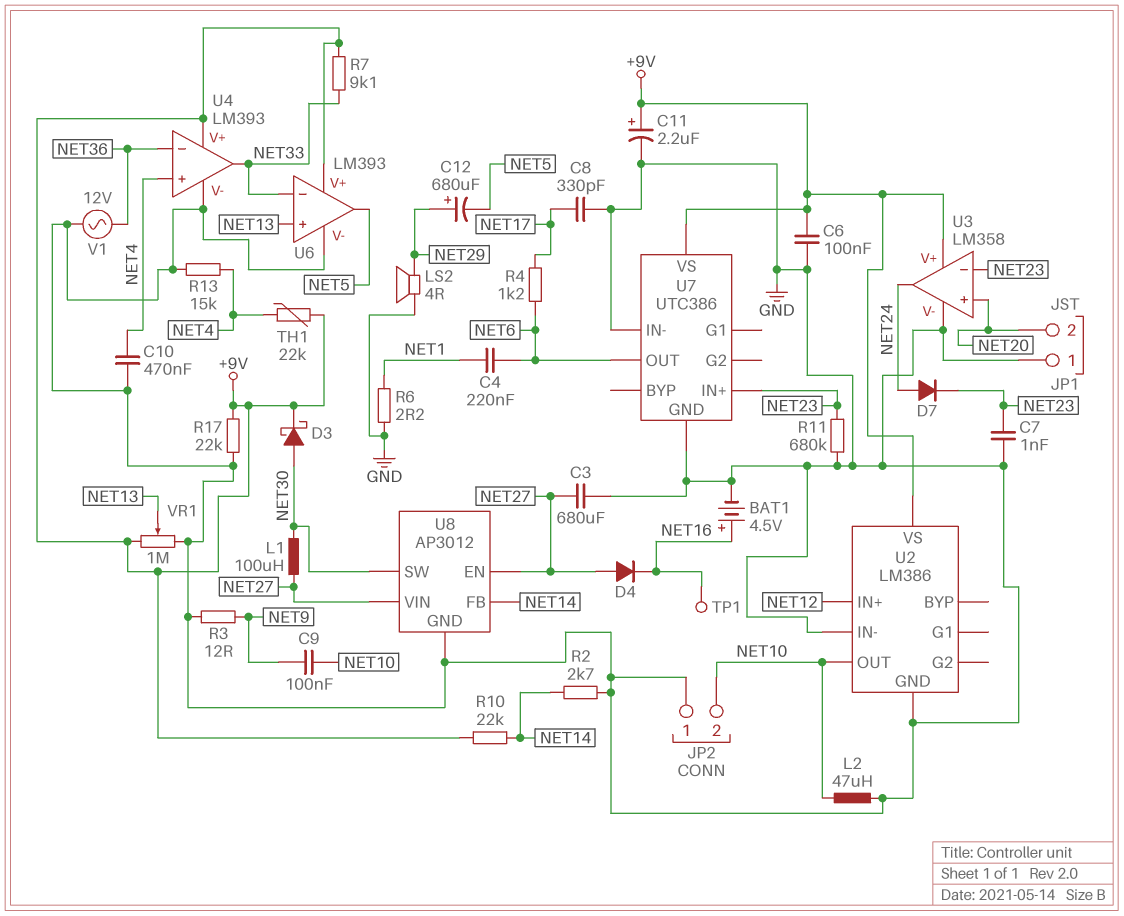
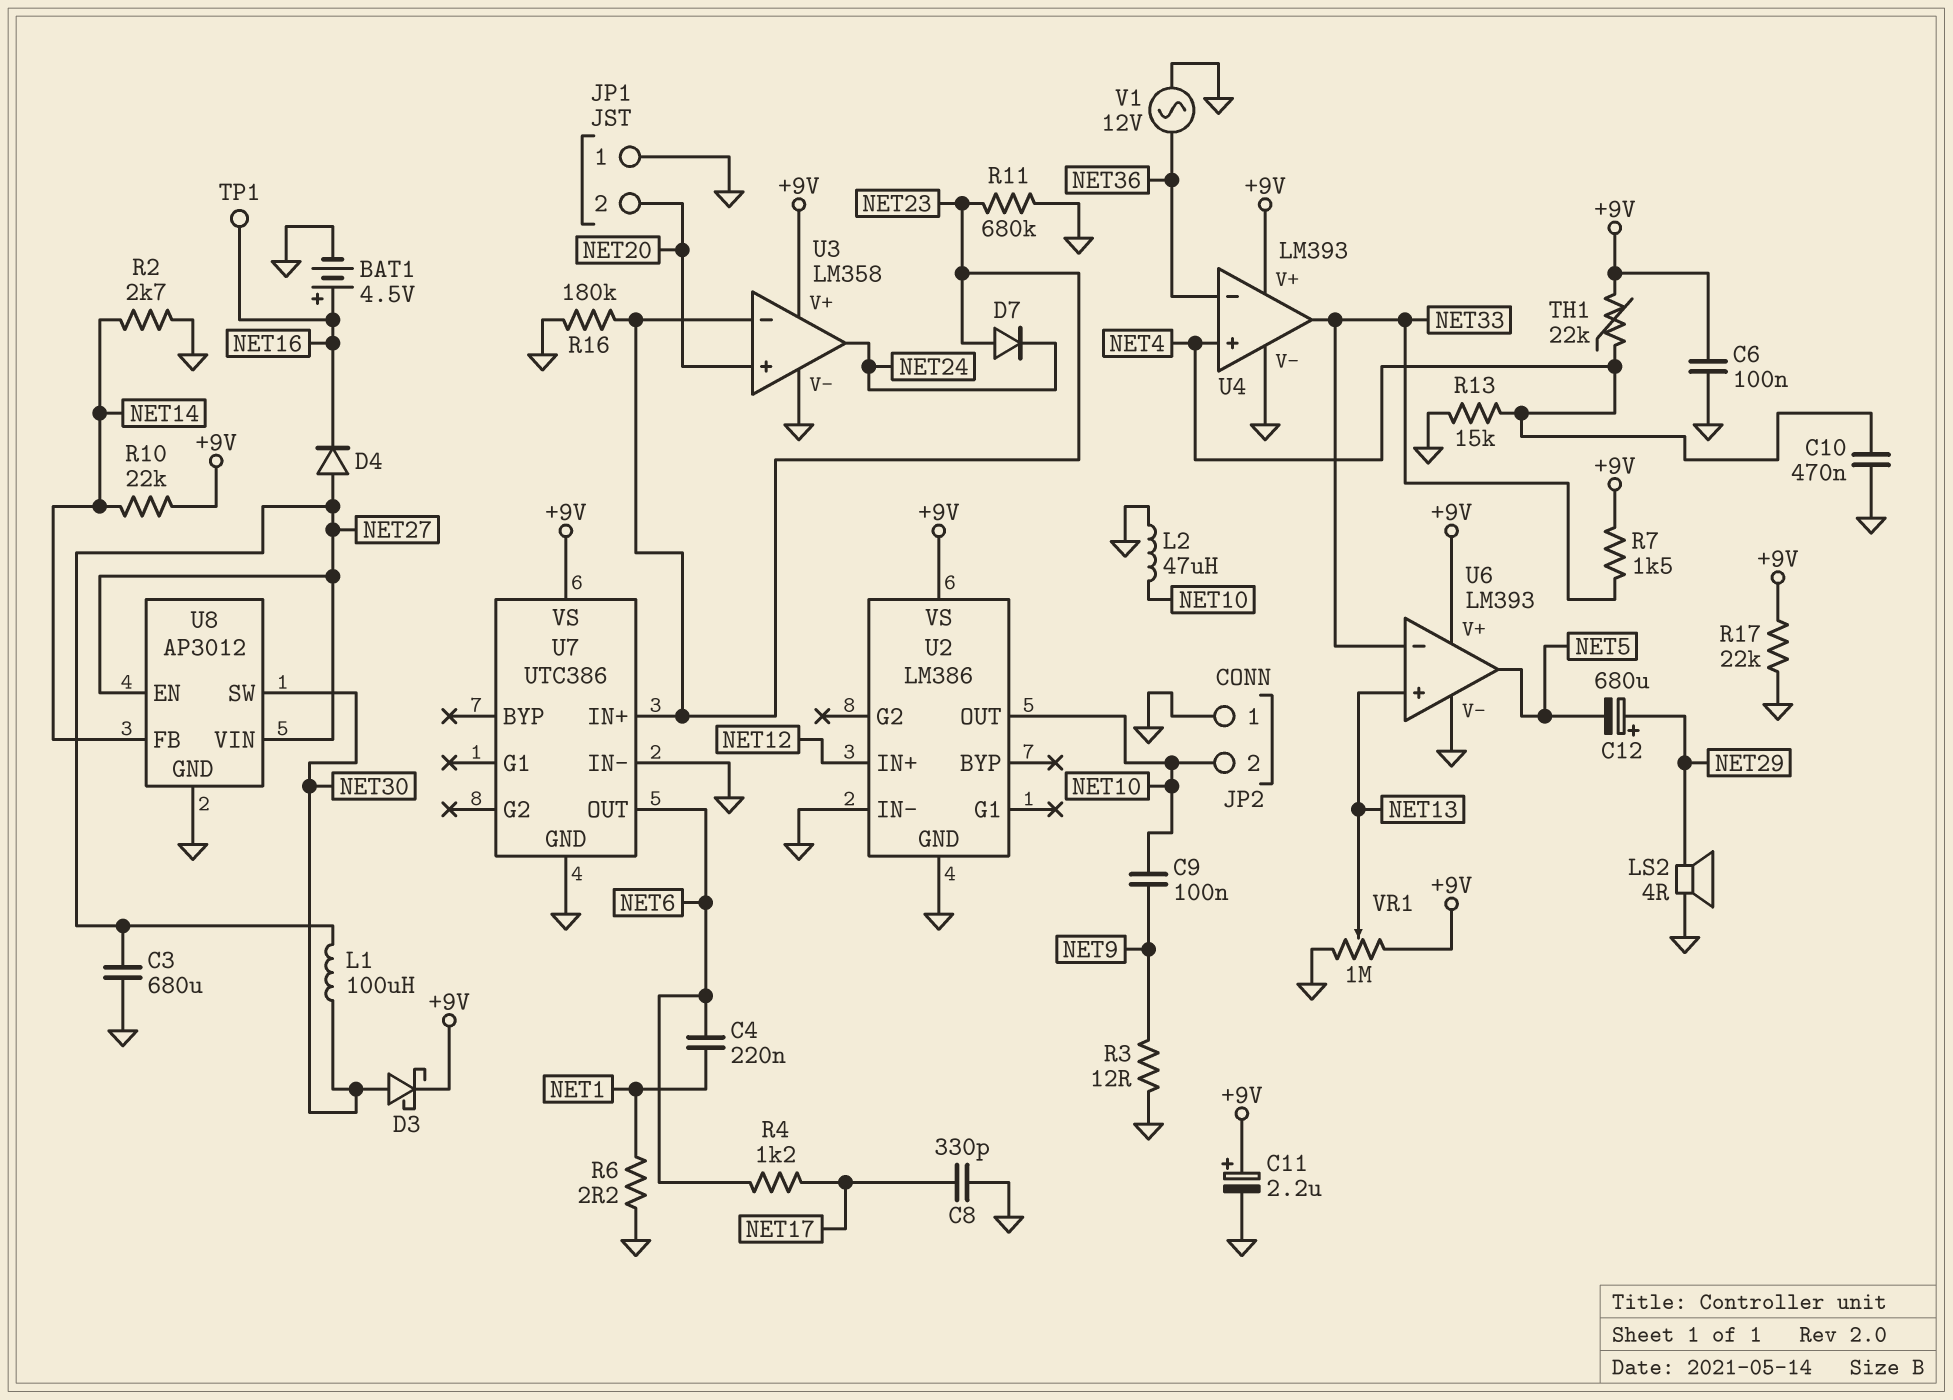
C7: 1nF (GND, NET23) -> none
D7: diode (A NET24, K NET23) -> diode (A NET23, K NET24)
R7: 9.1k (+9V, NET33) -> 1.5k (+9V, NET33)
R16: none -> 180k (GND, NET23)

